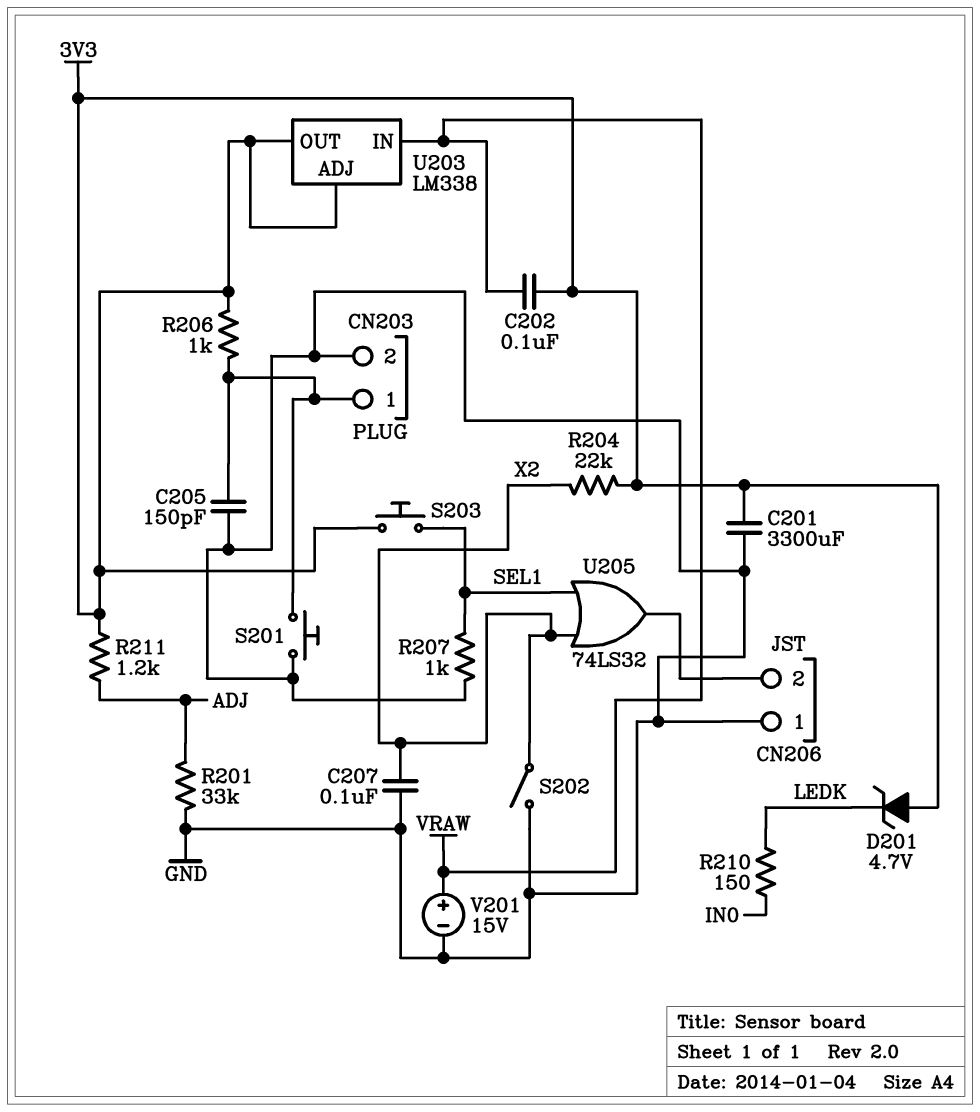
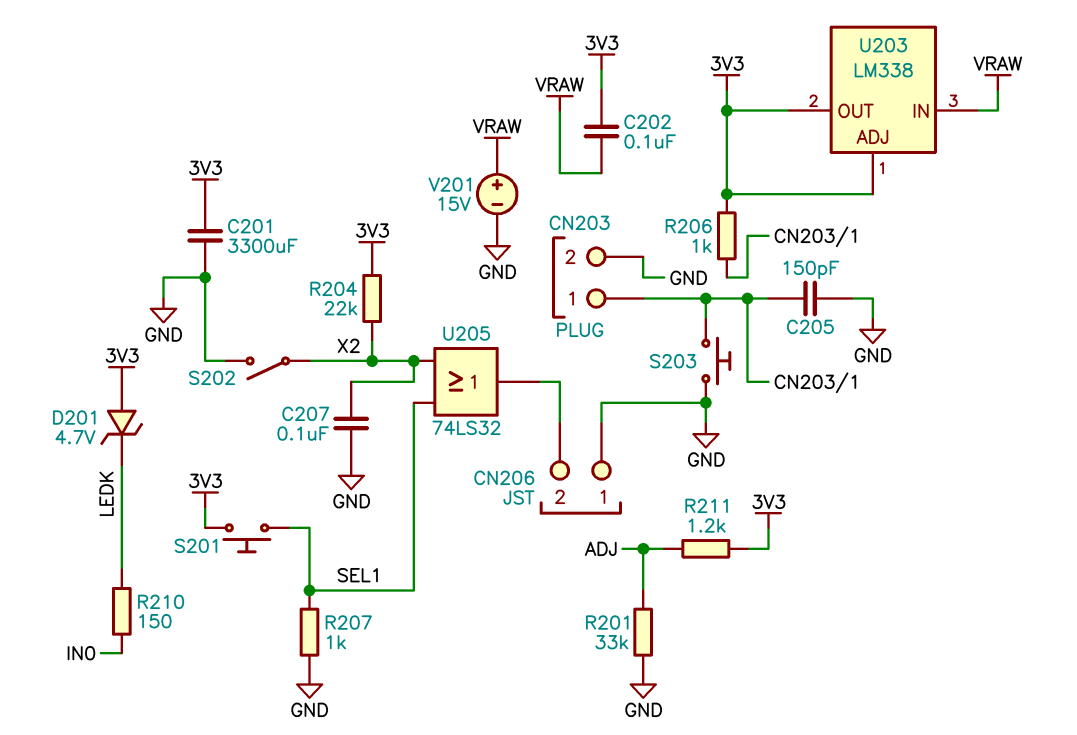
S201: button (CN203/1, GND) -> button (3V3, SEL1)
S203: button (3V3, SEL1) -> button (CN203/1, GND)

